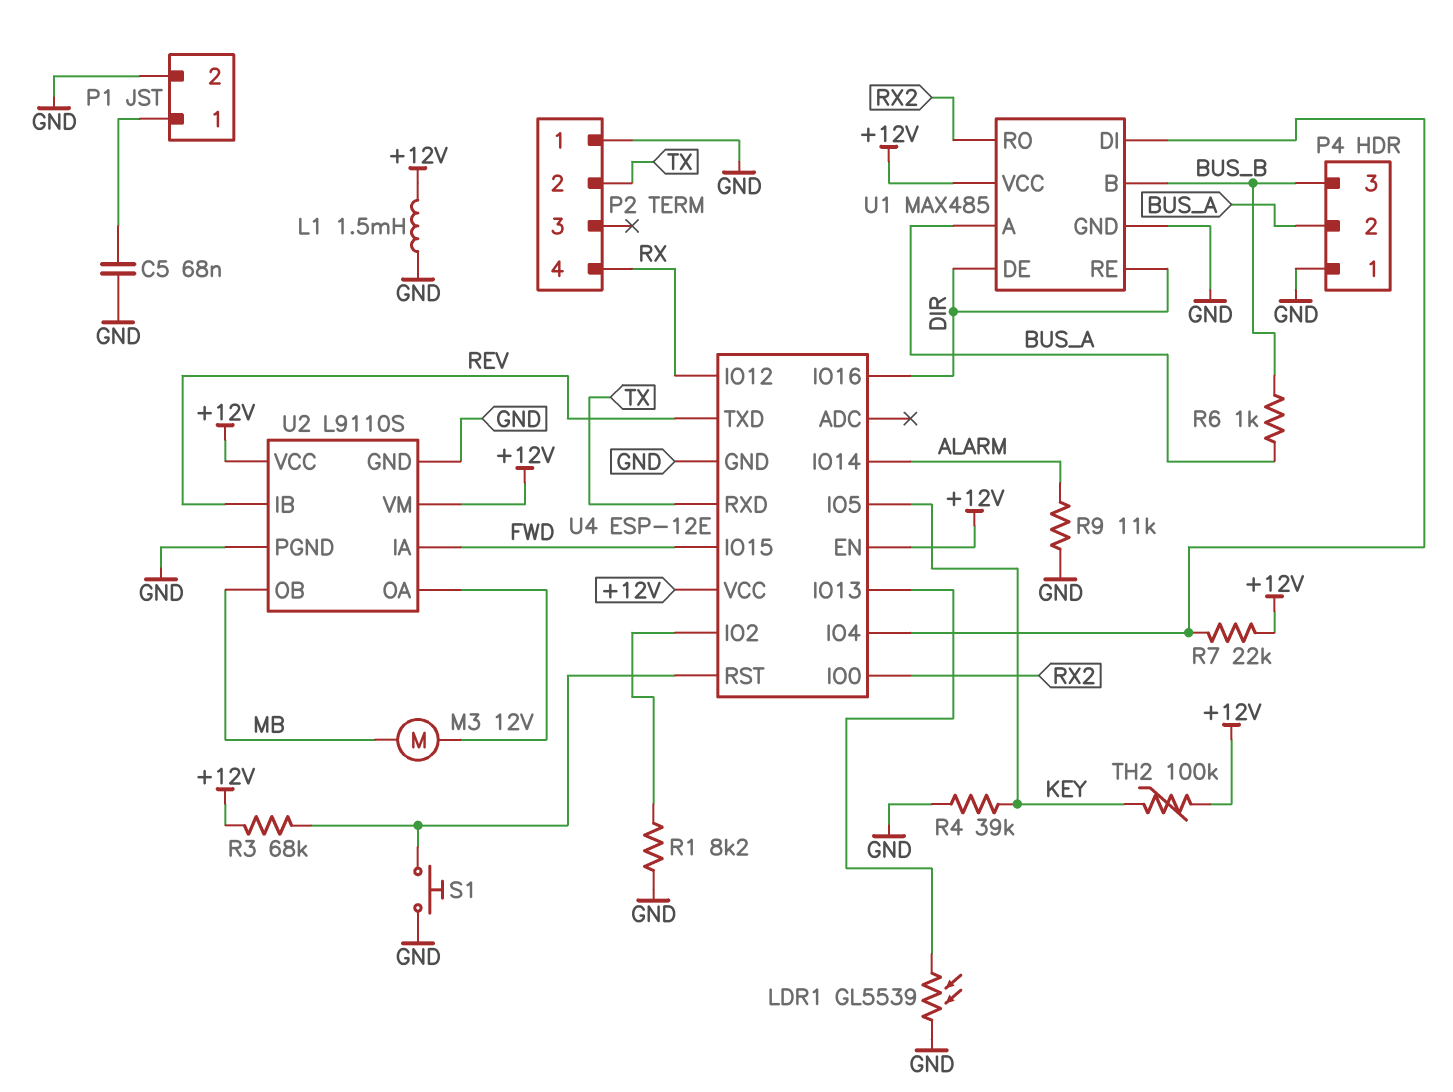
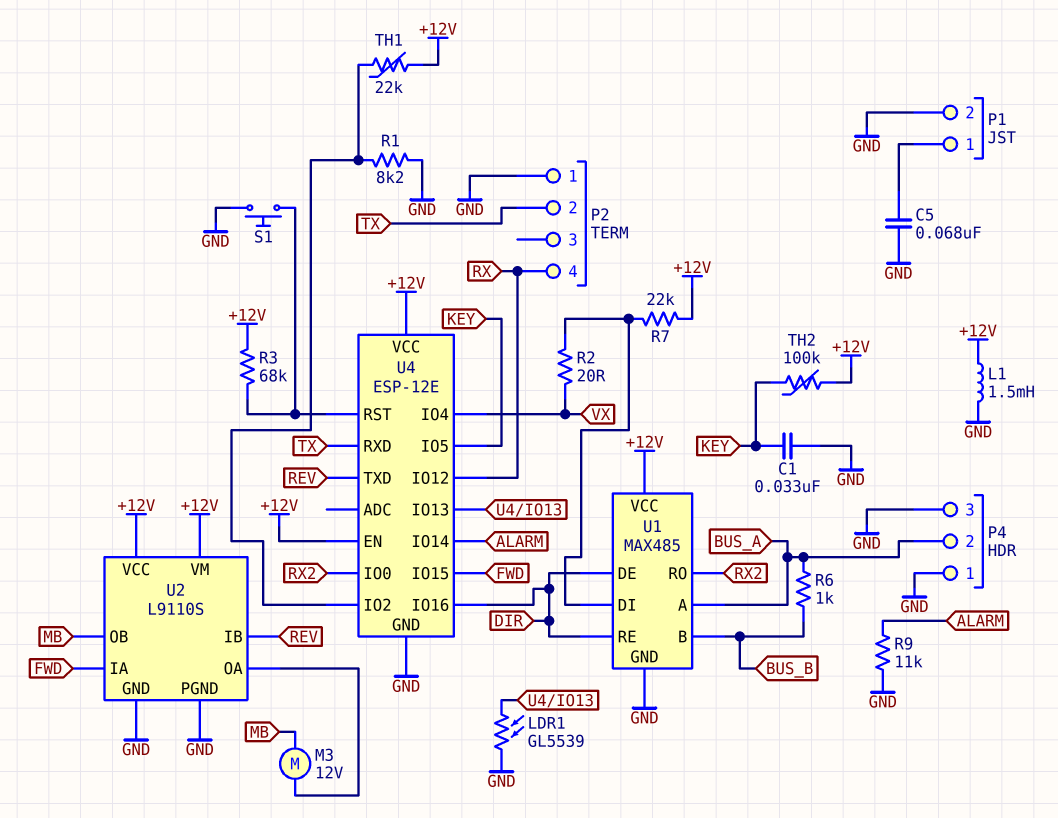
C1: none -> 33nF (GND, KEY)
P4 pin 3: BUS_B -> GND
R2: none -> 20 (U1/DI, VX)
R4: 39k (GND, KEY) -> none
TH1: none -> 22k (+12V, U4/IO2)
U4 pin IO4: U1/DI -> VX

